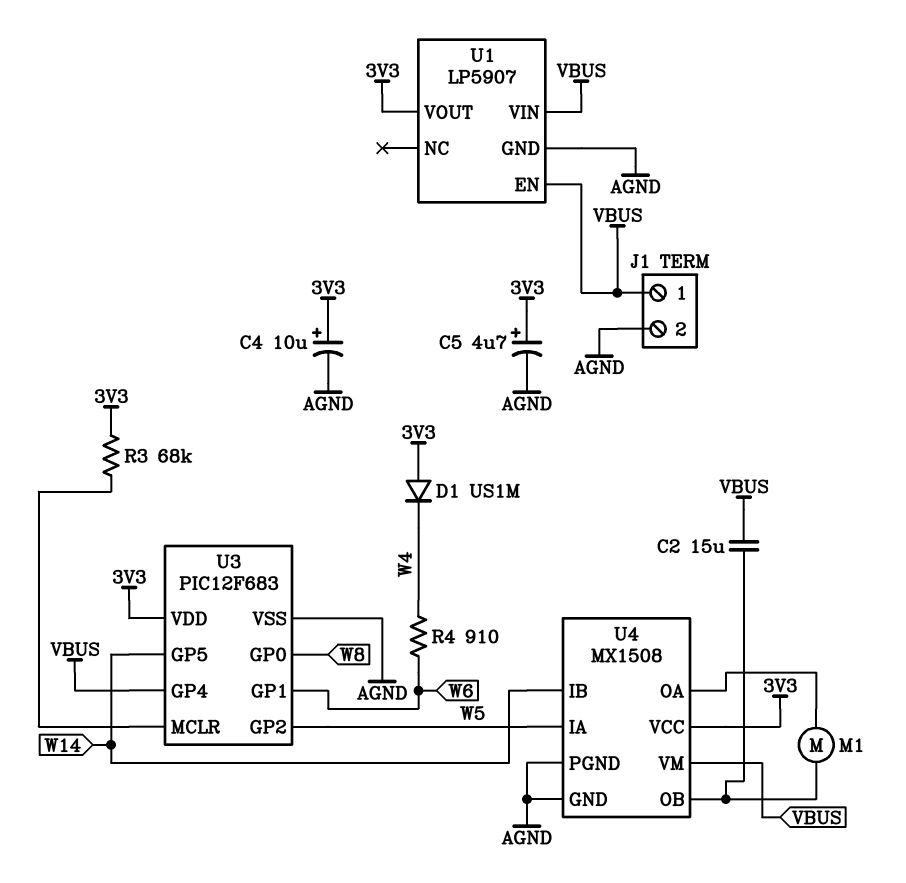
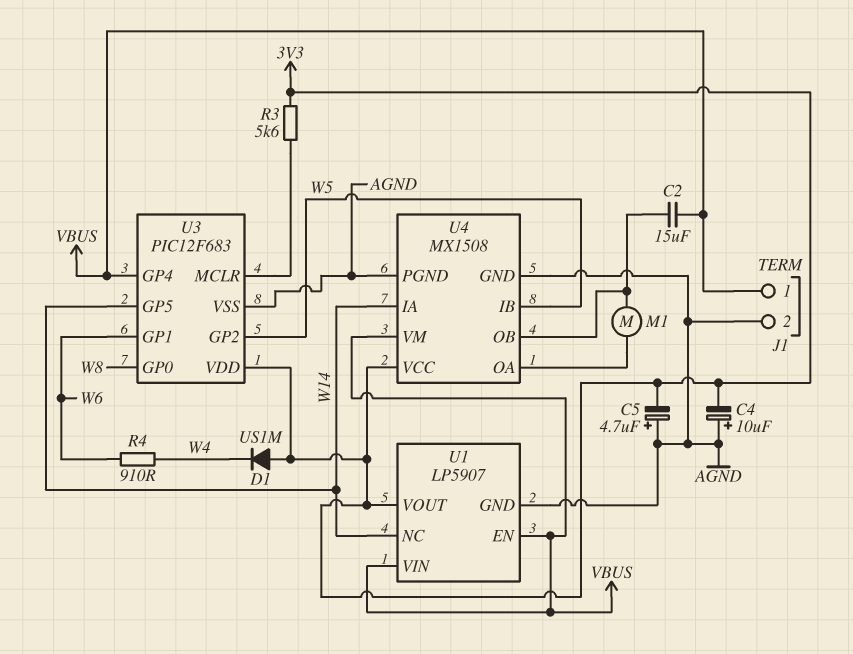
C4: 10uF (plus 3V3, minus AGND) -> 10uF (plus AGND, minus 3V3)
C5: 4.7uF (plus 3V3, minus AGND) -> 4.7uF (plus AGND, minus 3V3)
R3: 68k (3V3, U3/MCLR) -> 5.6k (3V3, U3/MCLR)
U1 pin NC: none -> W14
U4 pin IA: W5 -> W14
U4 pin IB: W14 -> W5

